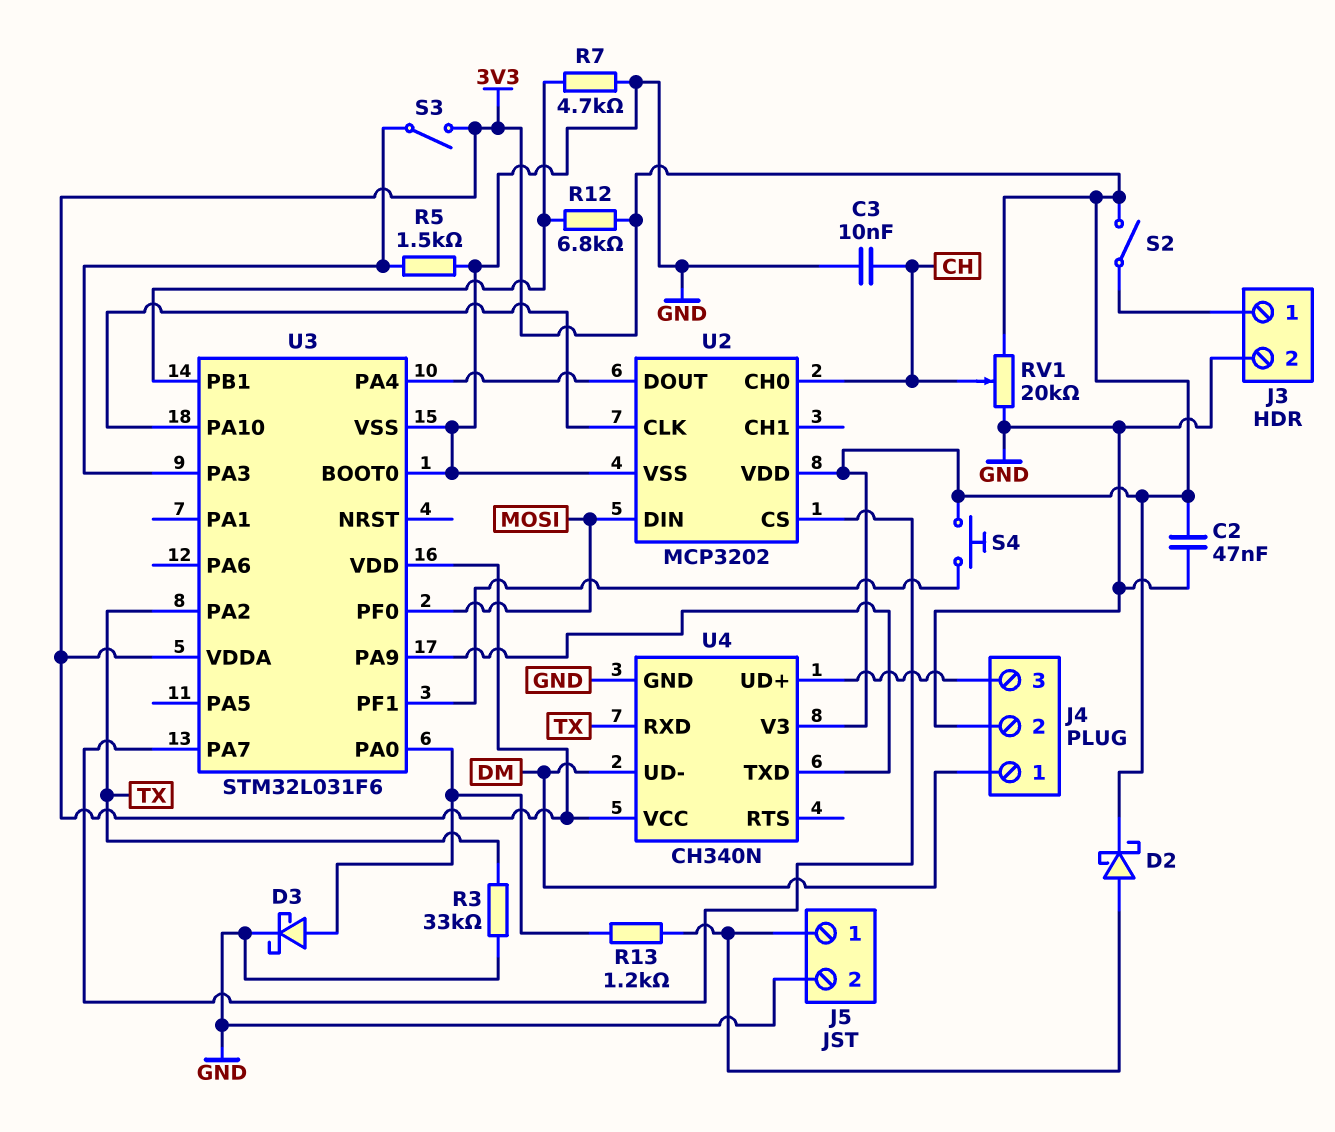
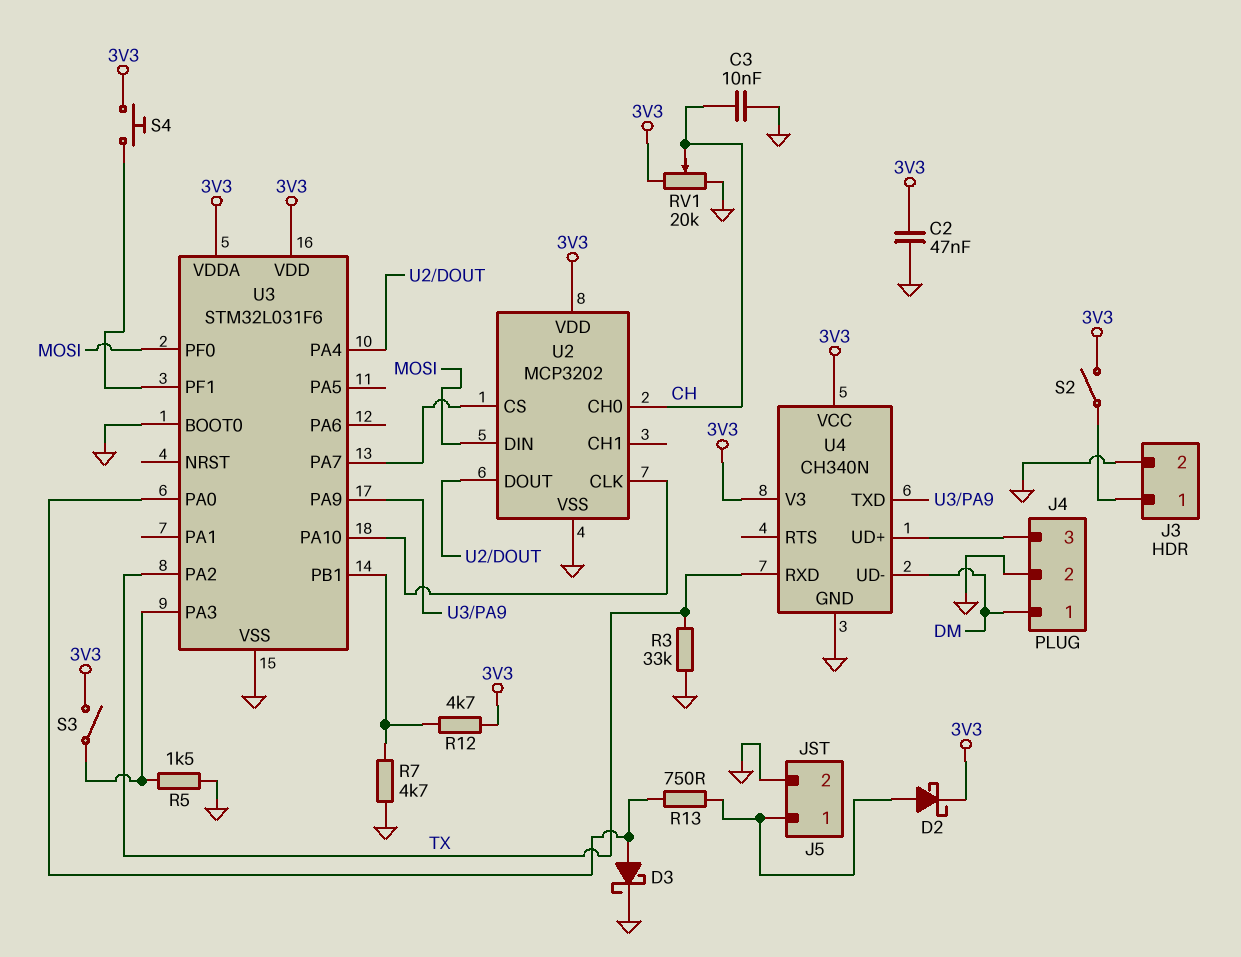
R12: 6.8k (3V3, U3/PB1) -> 4.7k (3V3, U3/PB1)
R13: 1.2k (J5/1, U3/PA0) -> 750 (J5/1, U3/PA0)

